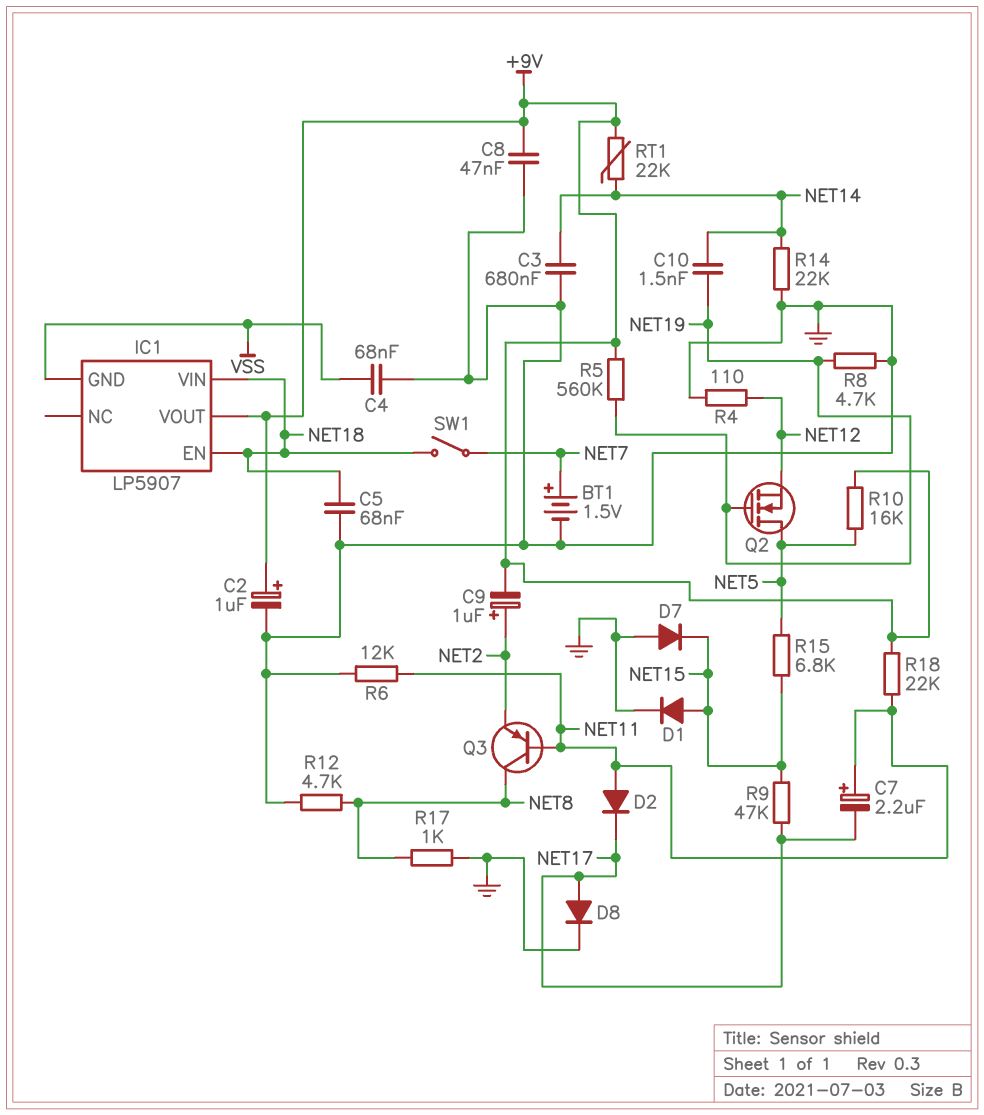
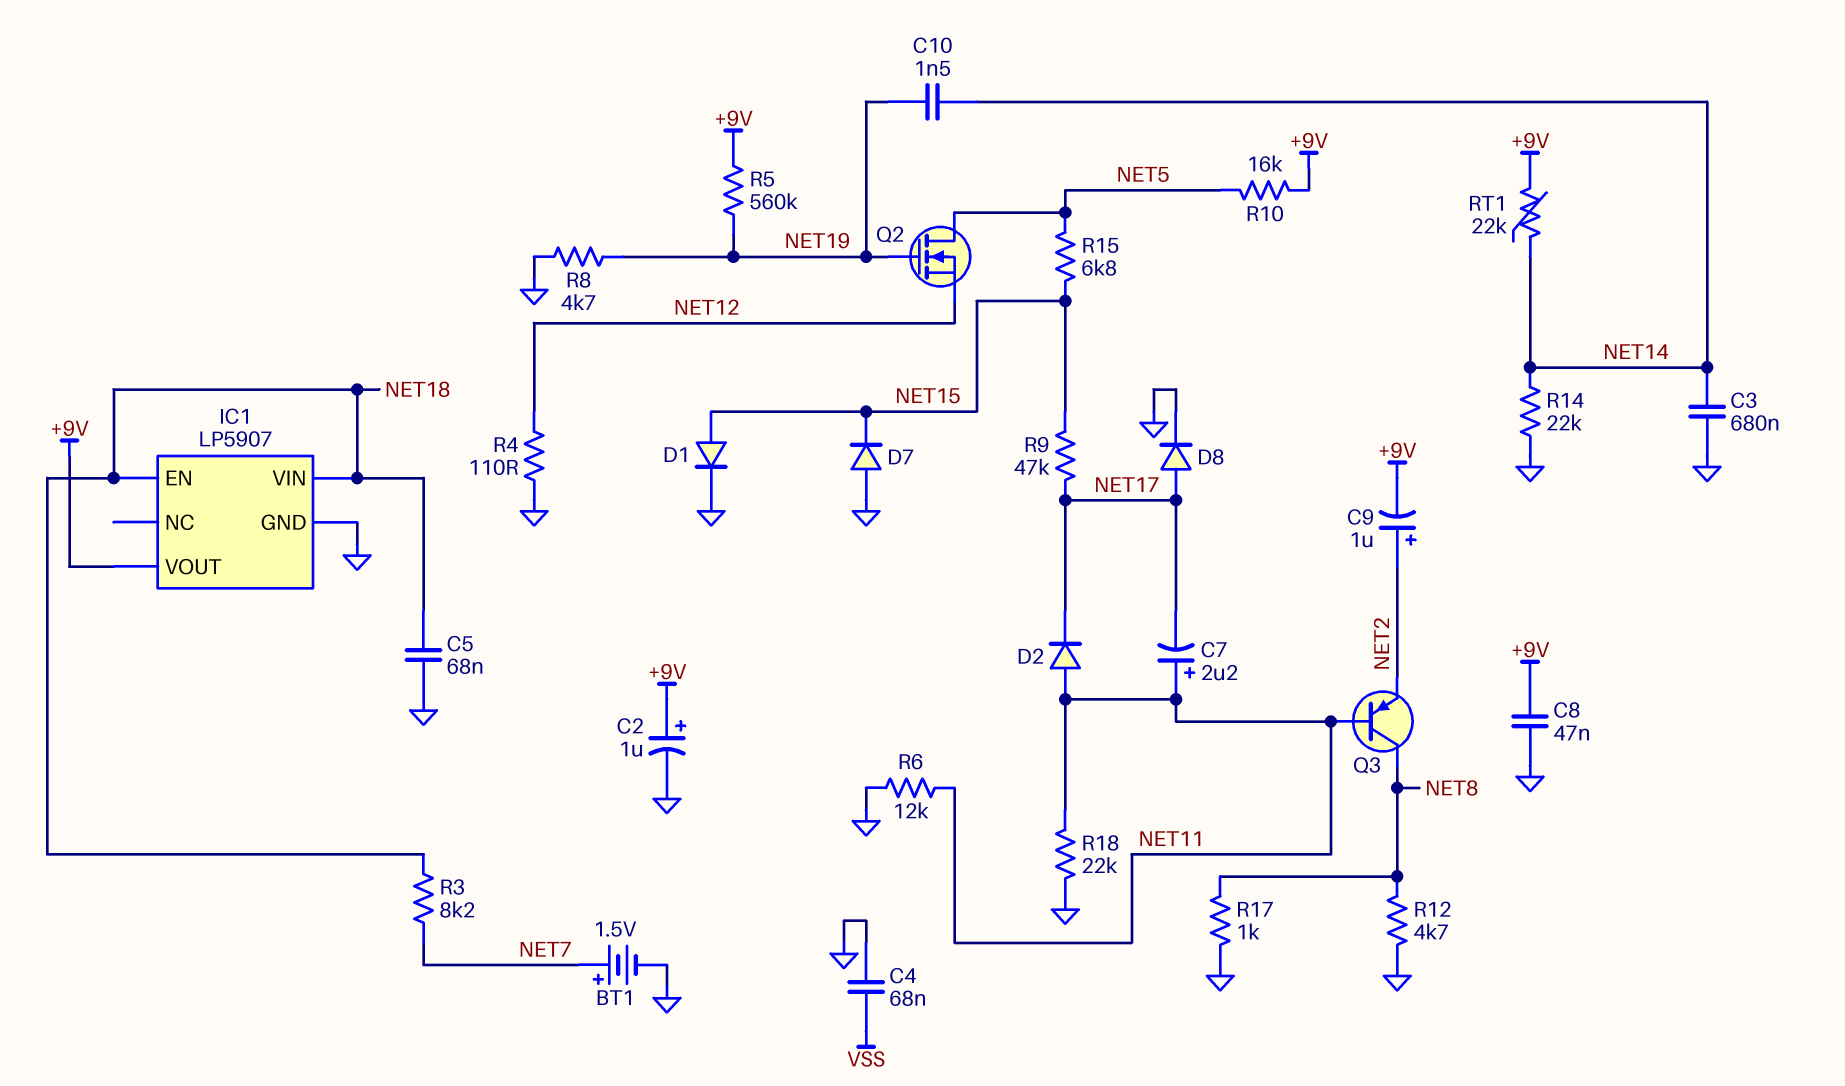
IC1 pin GND: VSS -> GND
R3: none -> 8.2k (NET7, NET18)
R18: 22k (+9V, NET11) -> 22k (GND, NET11)
SW1: switch (NET7, NET18) -> none

